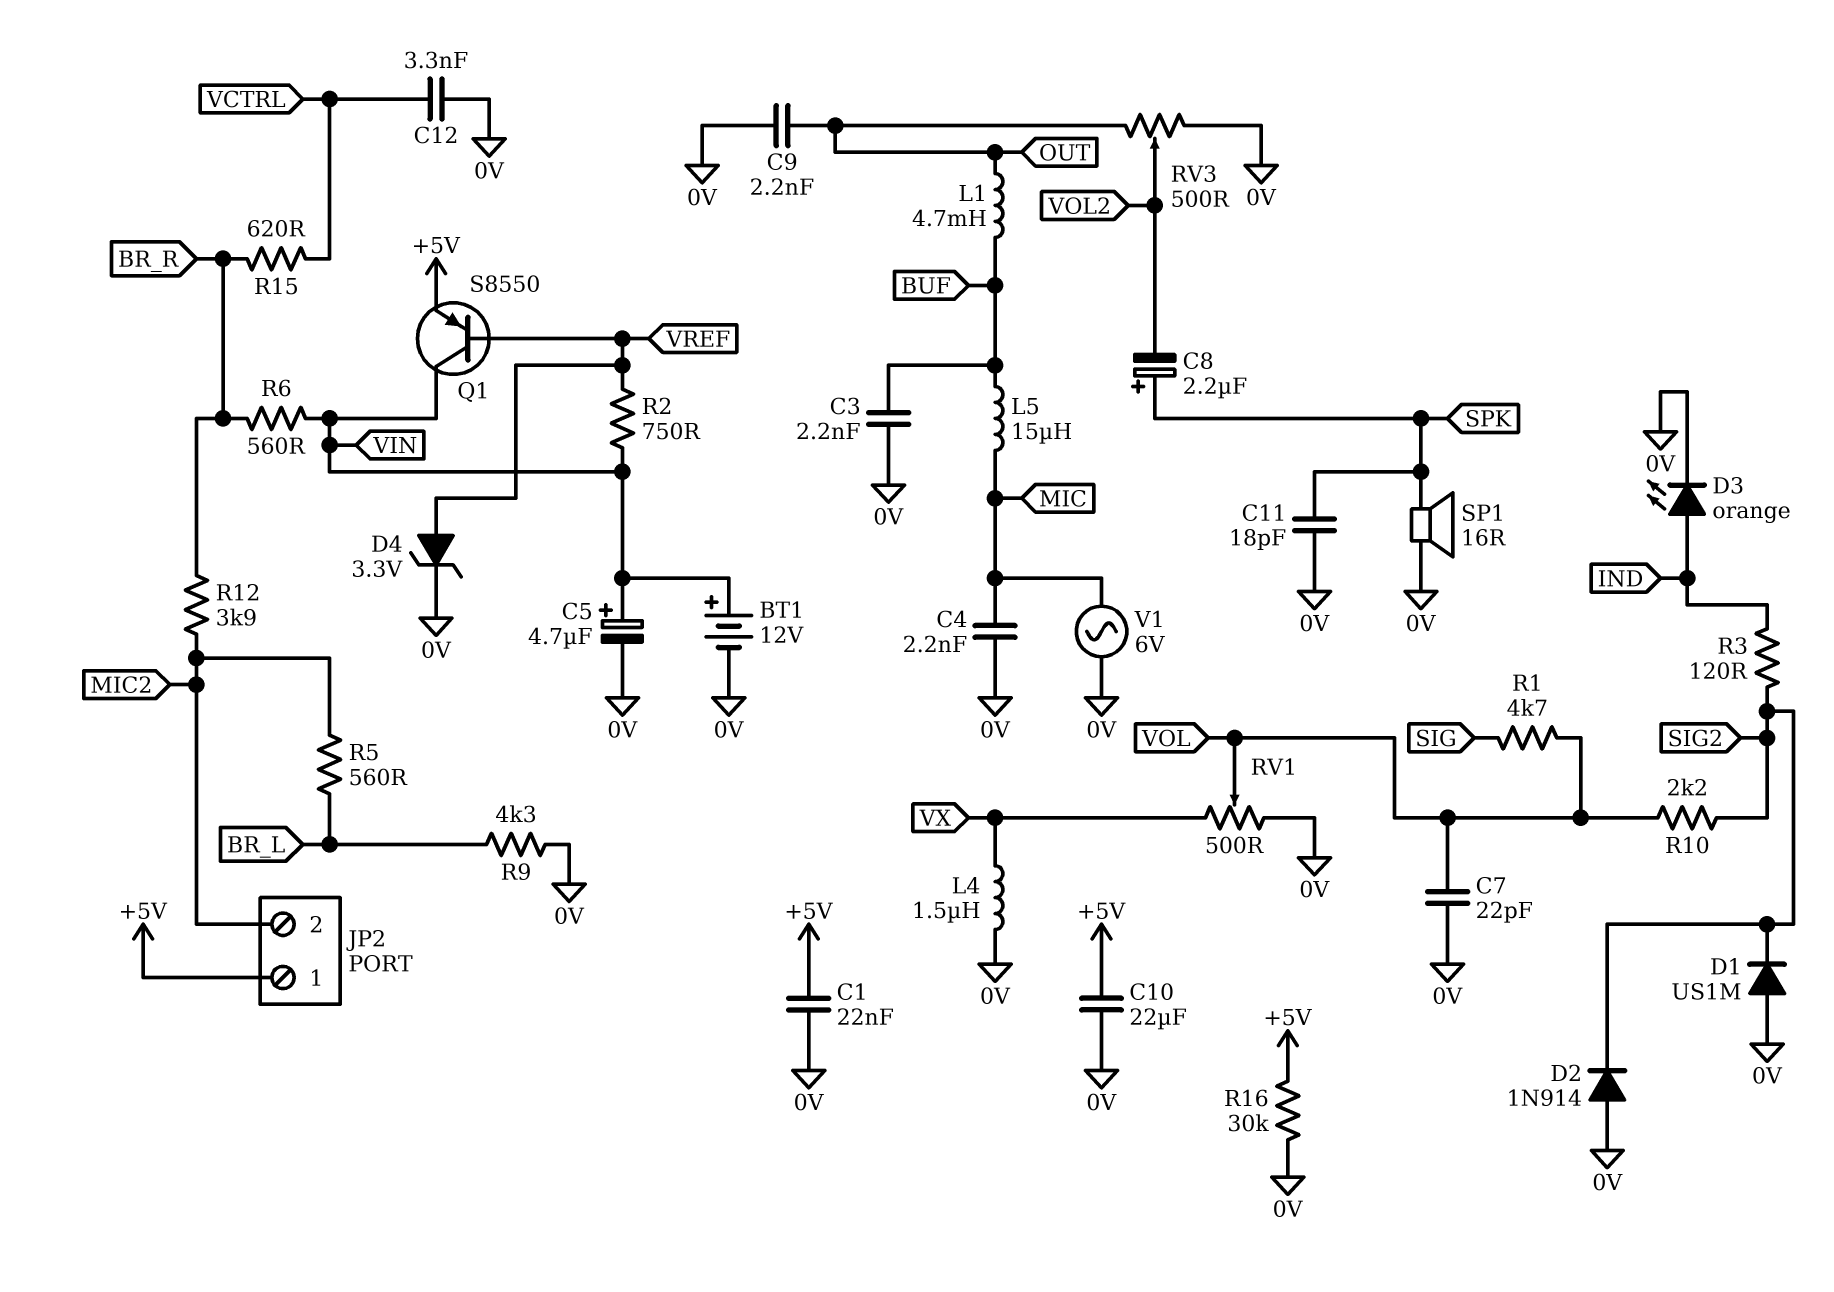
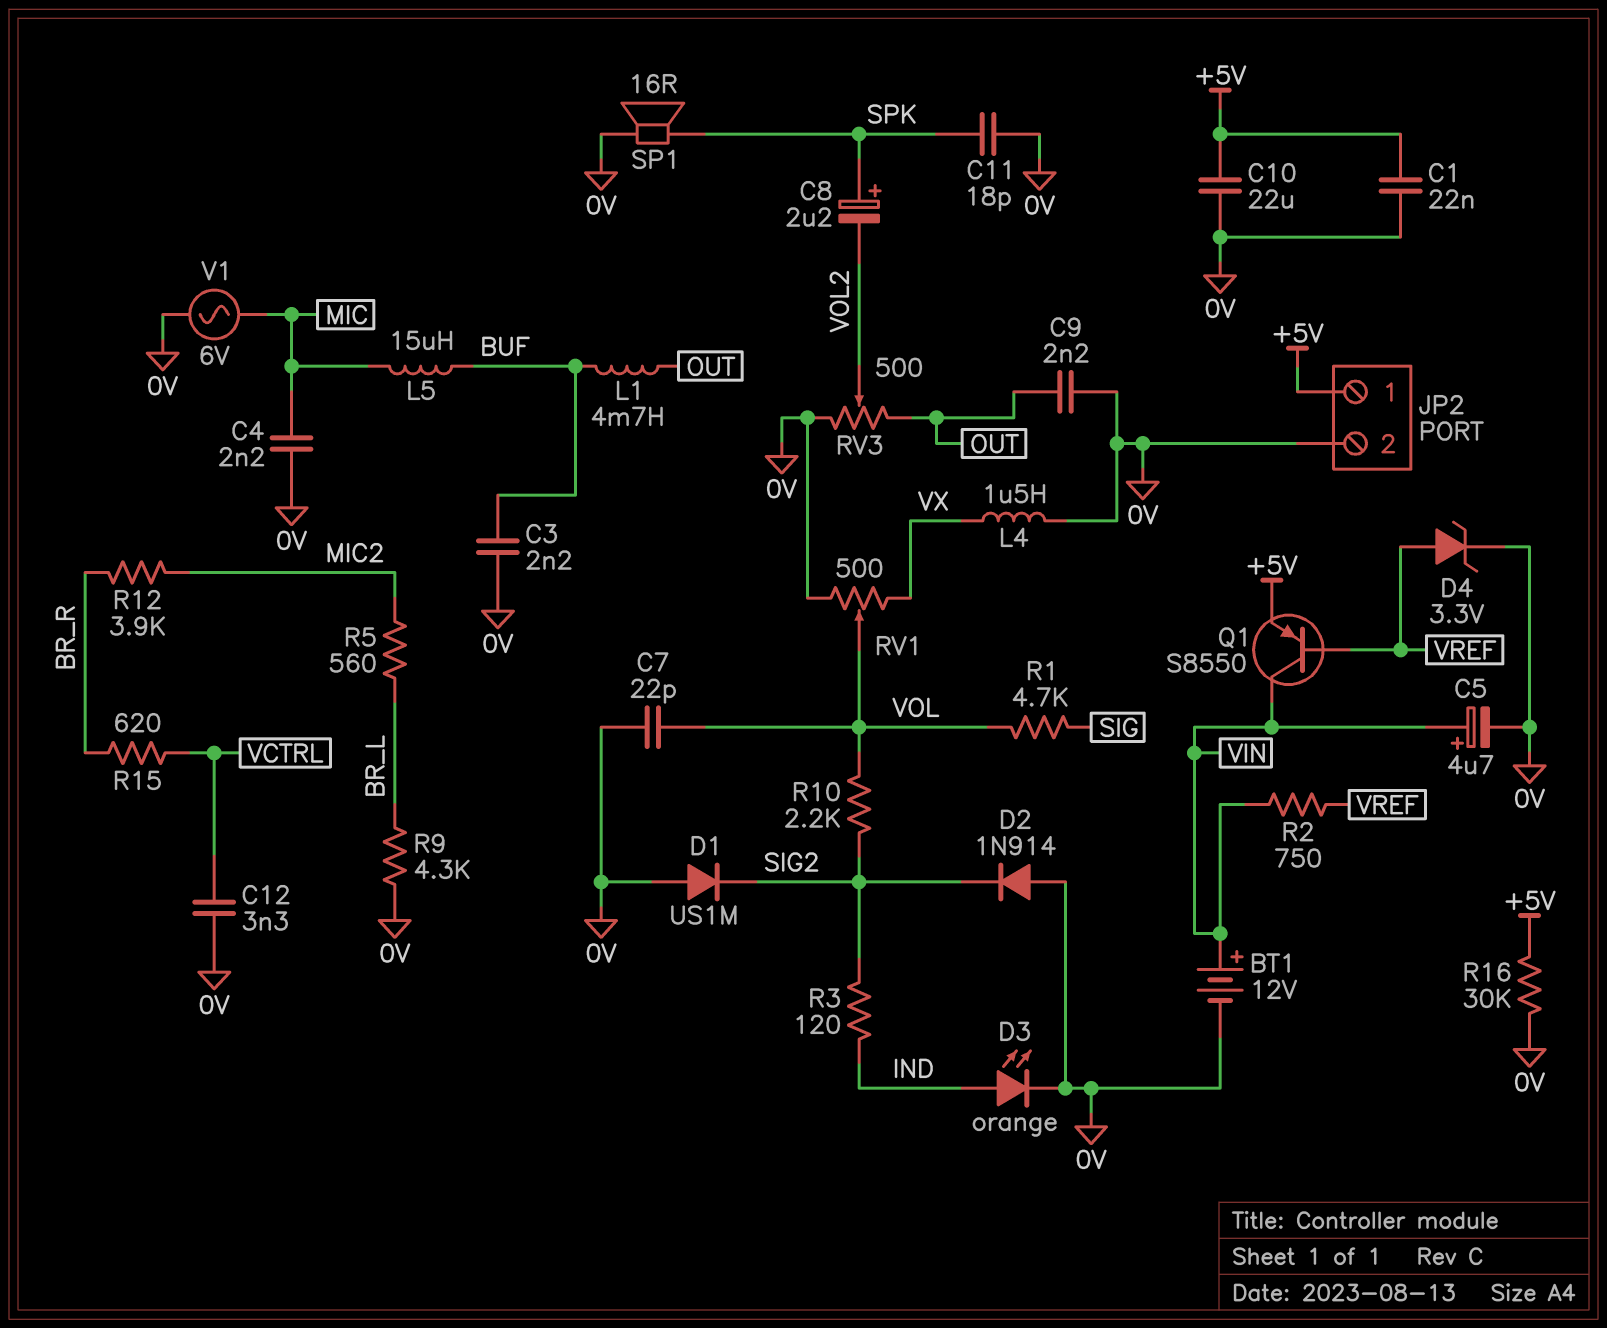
JP2 pin 2: MIC2 -> 0V
R6: 560 (BR_R, VIN) -> none

